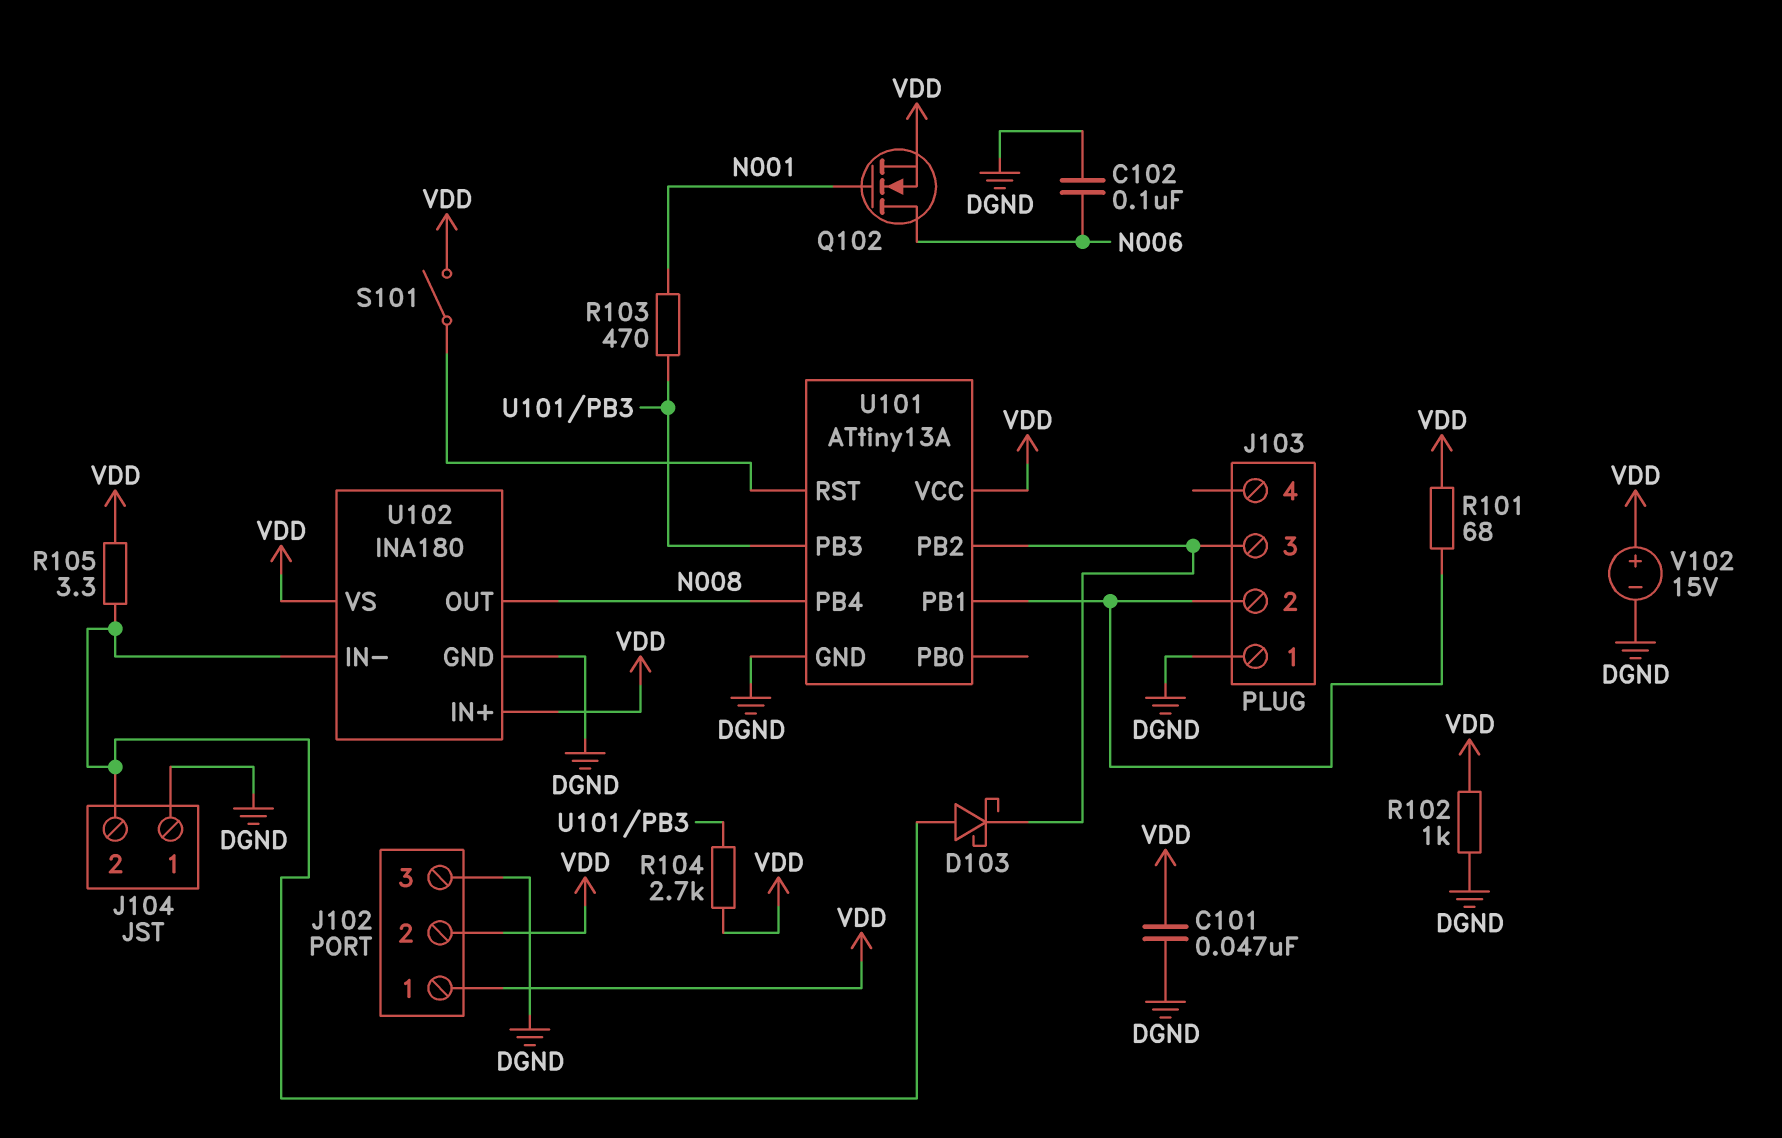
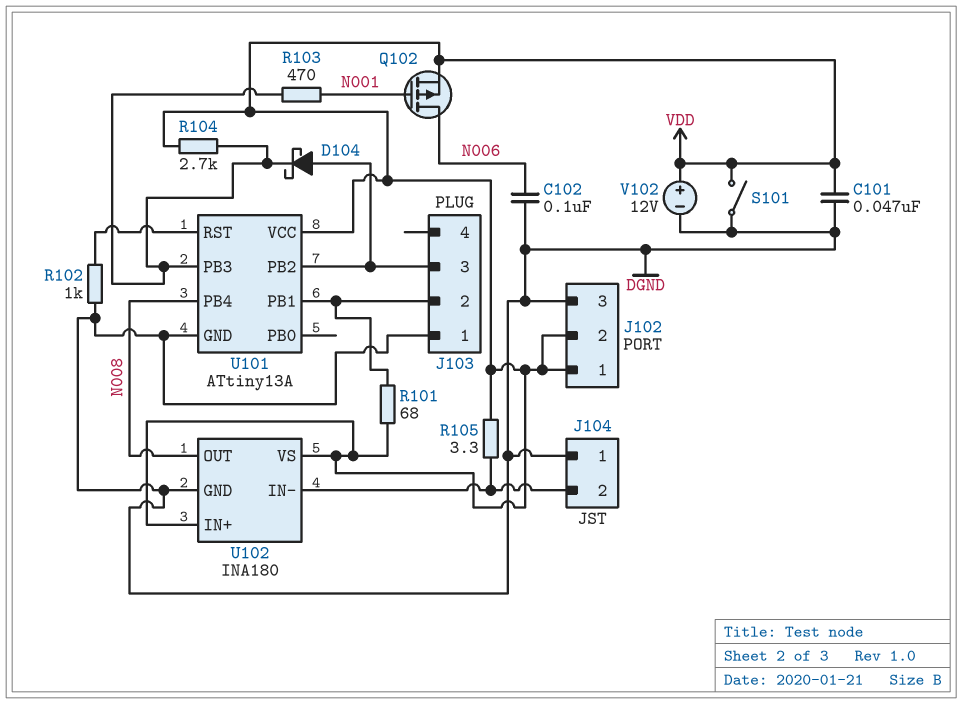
D103: schottky (A J104/2, K J103/3) -> none
D104: none -> schottky (A J103/3, K U101/PB3)
Q102: NMOS (G N001, D N006, S VDD) -> PMOS (G N001, D N006, S VDD)
R102: 1k (DGND, VDD) -> 1k (DGND, U101/RST)
S101: switch (U101/RST, VDD) -> switch (DGND, VDD)
V102: 15V (plus VDD, minus DGND) -> 12V (plus VDD, minus DGND)

